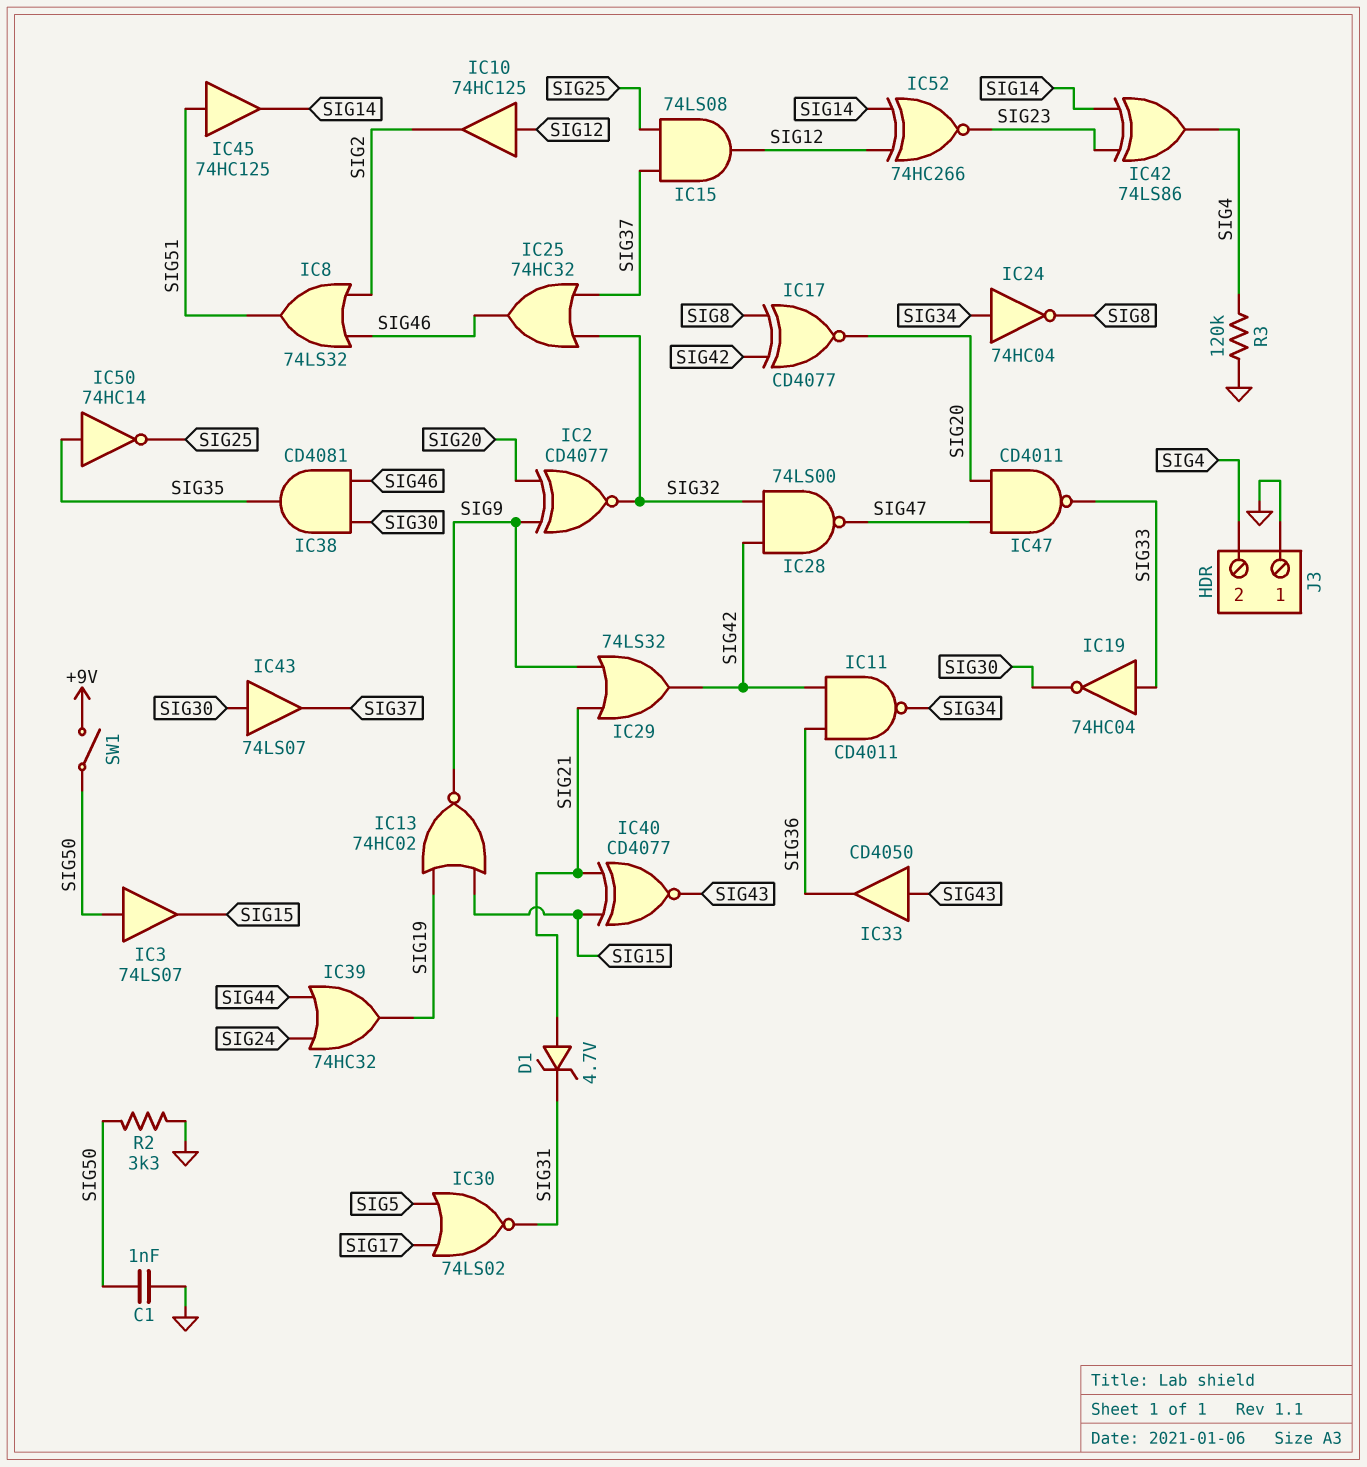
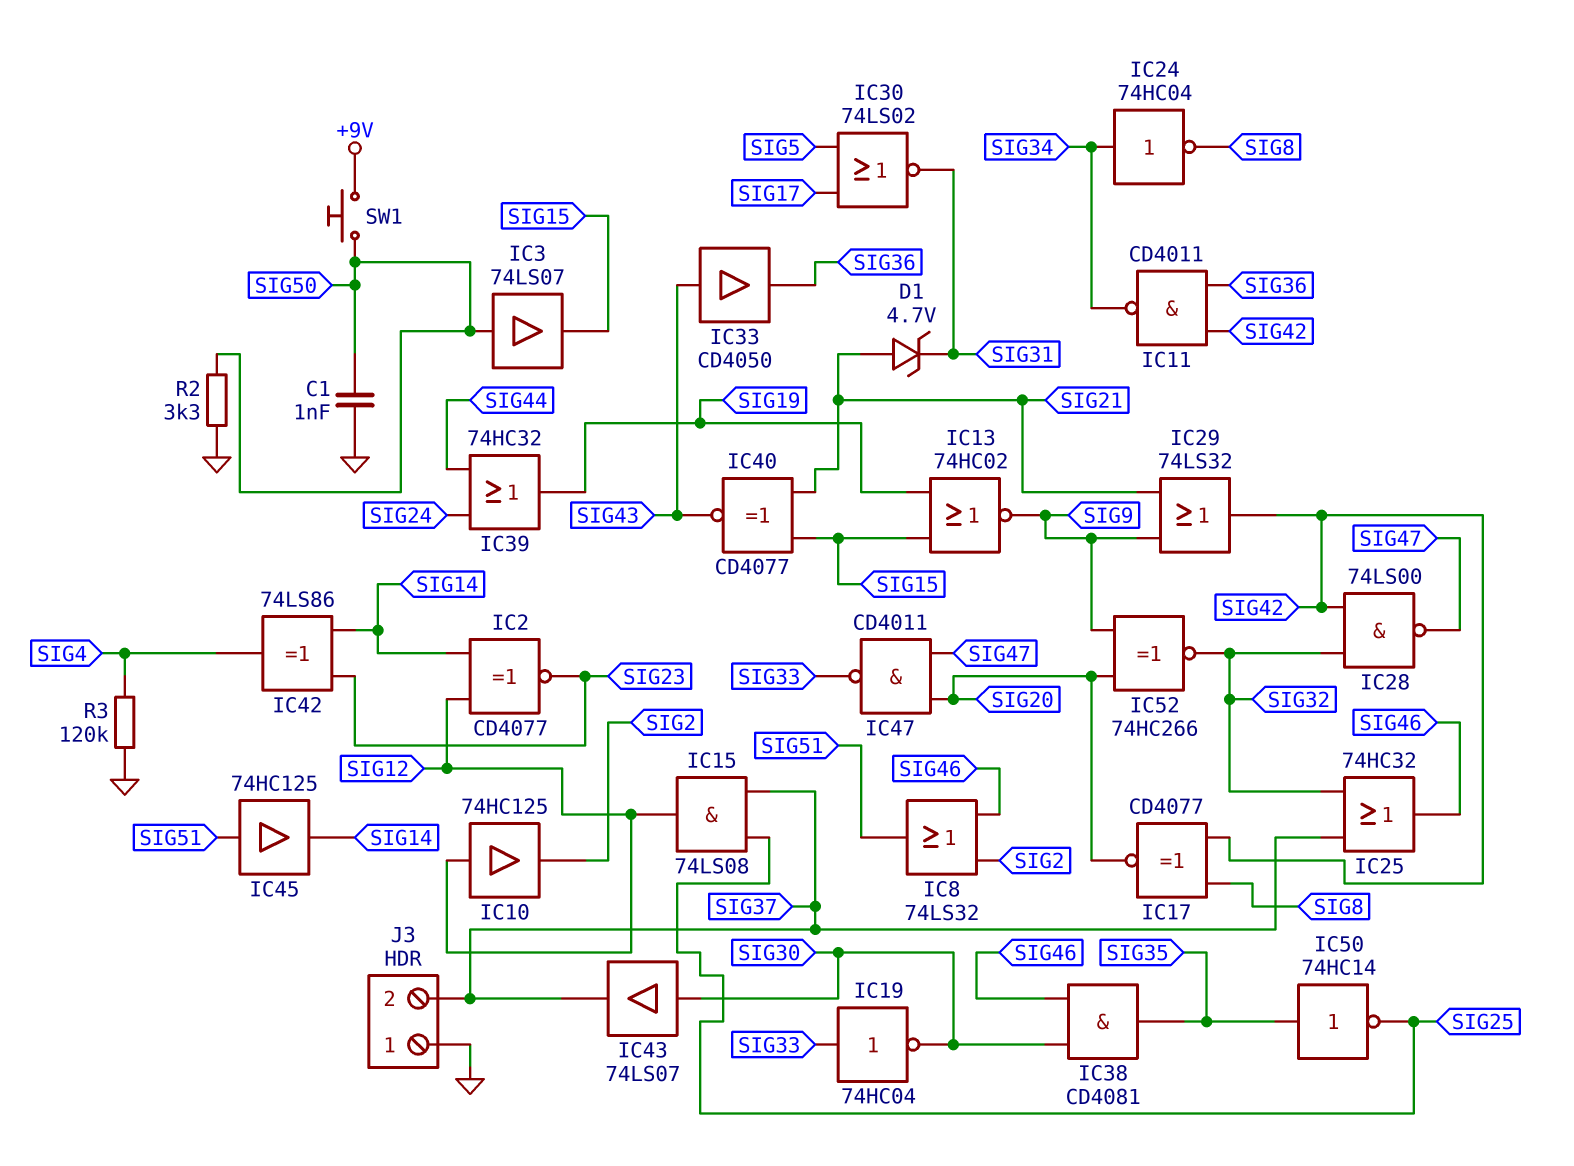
IC2: XNOR CD4077 (in SIG9, in SIG20, out SIG32) -> XNOR CD4077 (in SIG12, in SIG14, out SIG23)
IC52: XNOR 74HC266 (in SIG12, in SIG14, out SIG23) -> XNOR 74HC266 (in SIG9, in SIG20, out SIG32)
J3 pin 2: SIG4 -> SIG37
SW1: switch (+9V, SIG50) -> button (+9V, SIG50)

